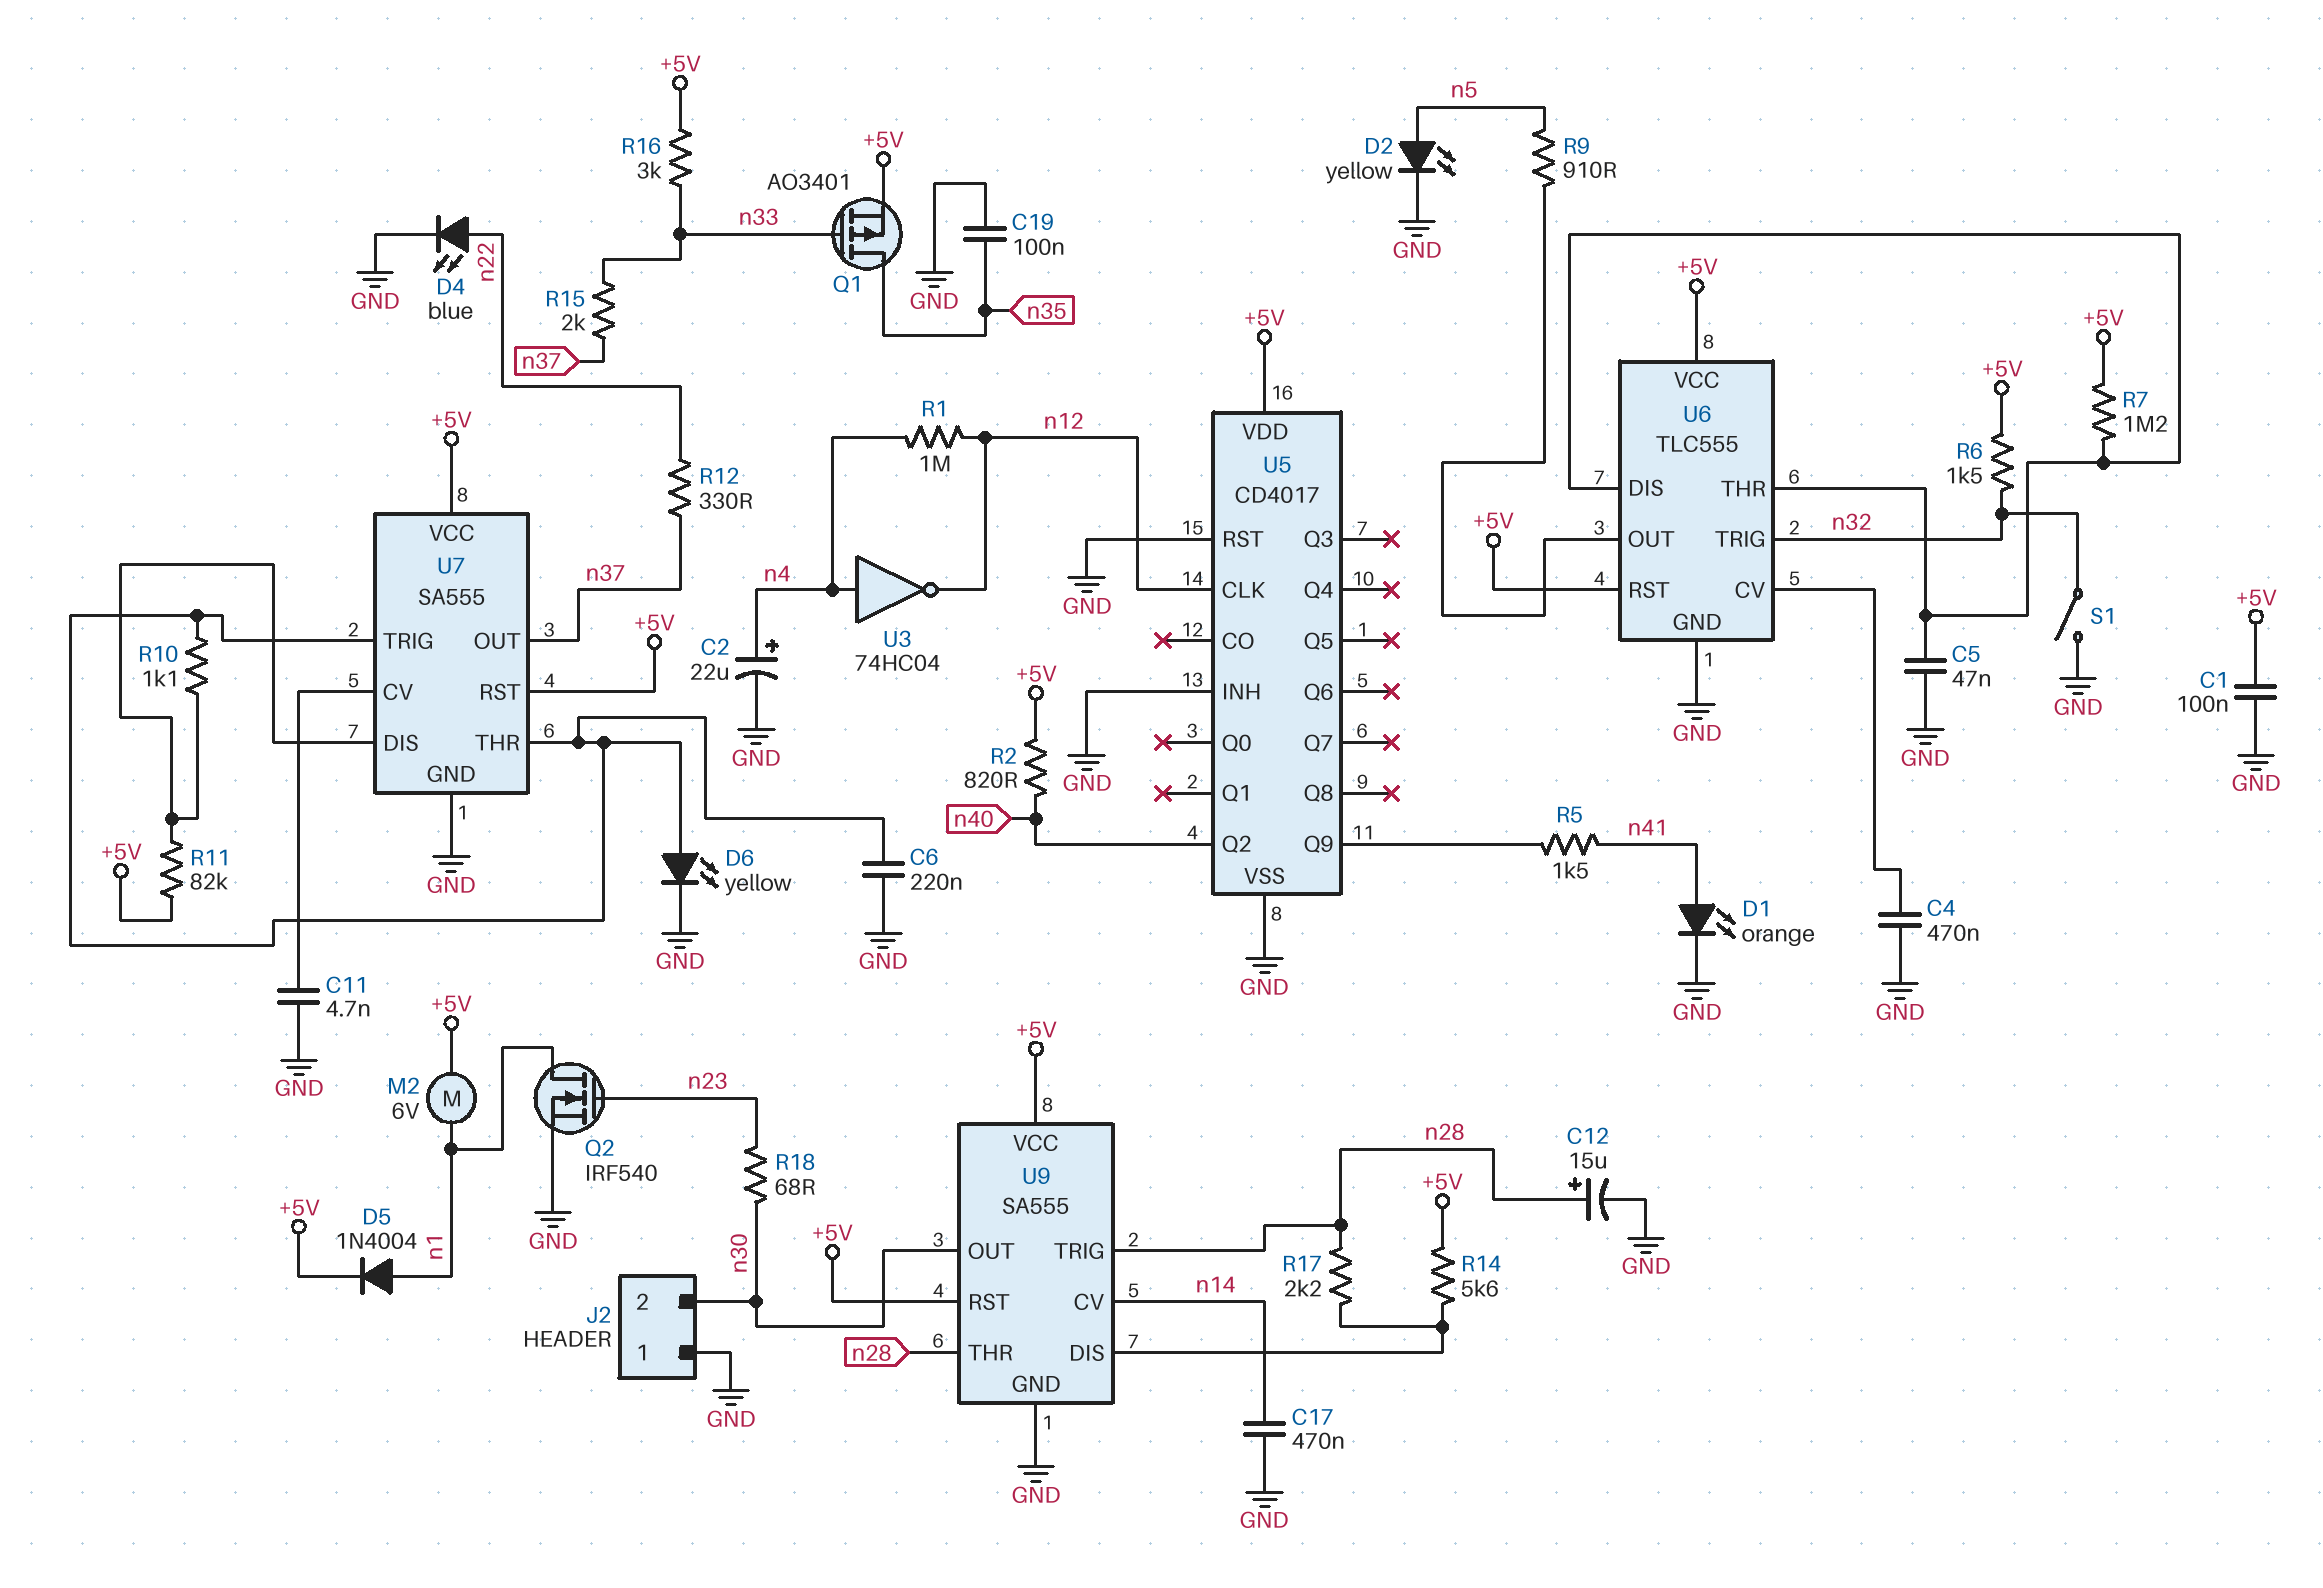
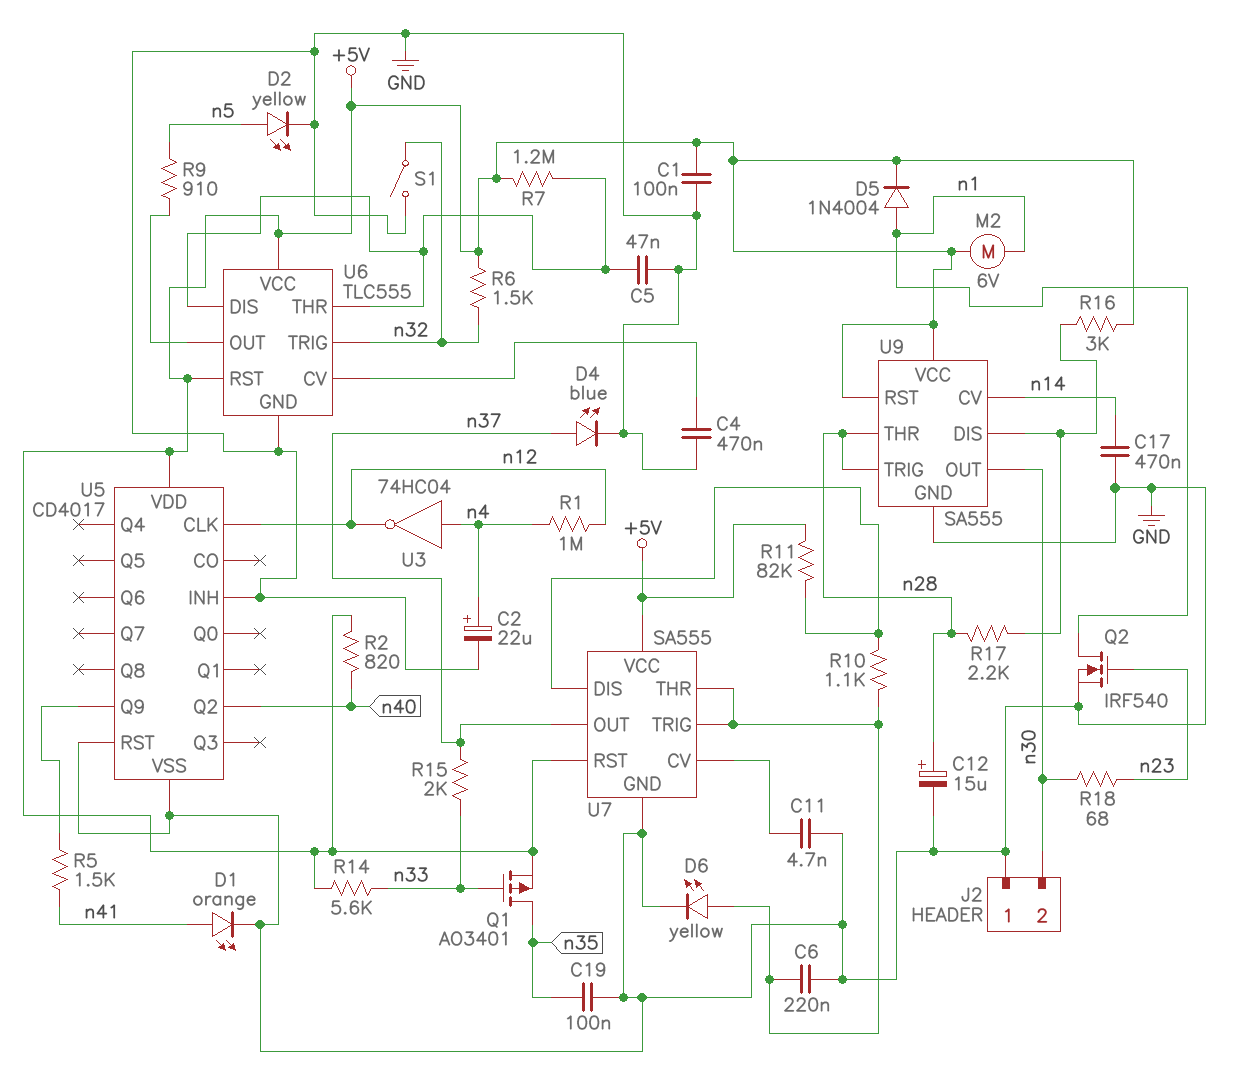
D4: LED blue (A n22, K GND) -> LED blue (A n37, K GND)
R12: 330 (n22, n37) -> none
R14: 5.6k (+5V, U9/DIS) -> 5.6k (+5V, n33)
R16: 3k (+5V, n33) -> 3k (+5V, U9/DIS)

